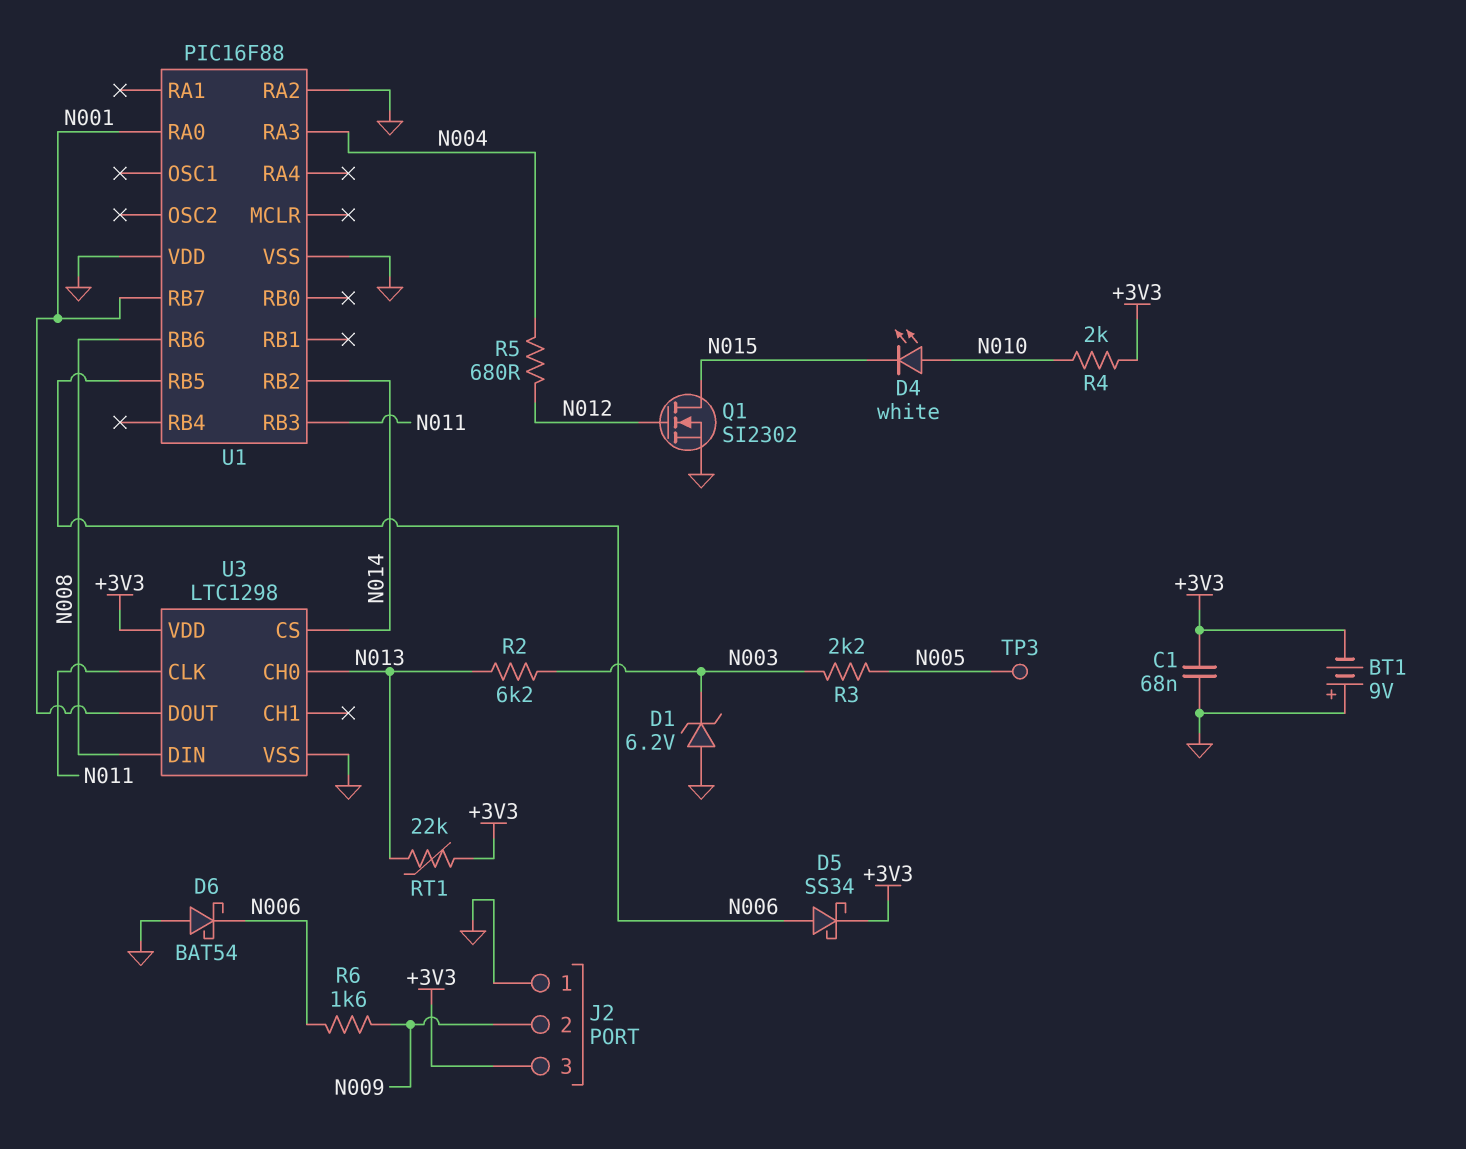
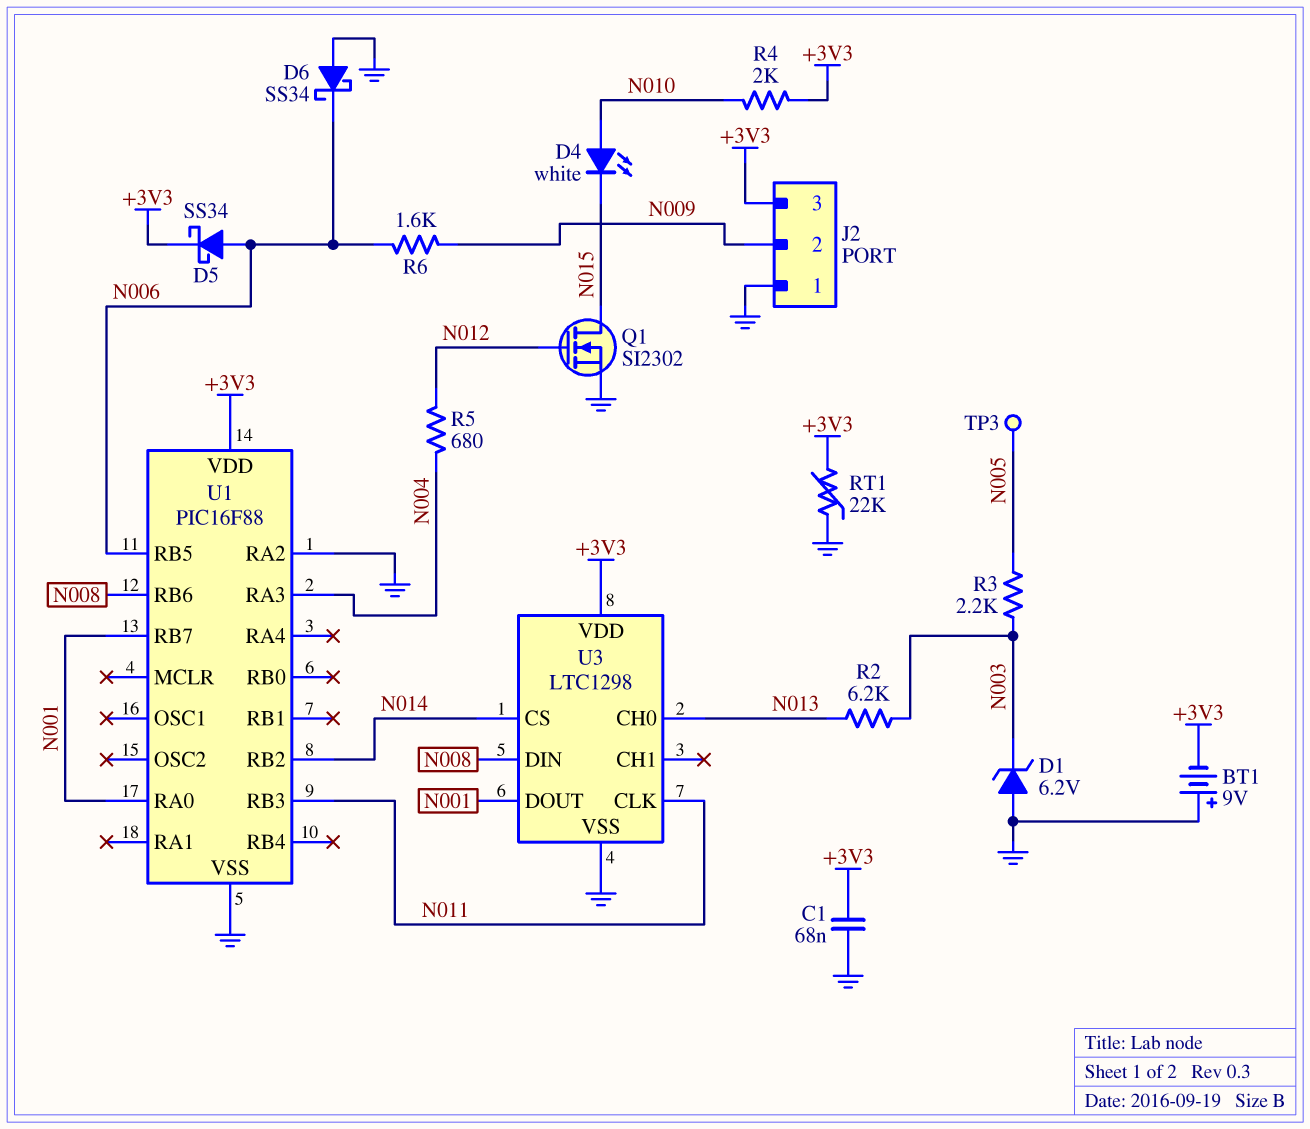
D6: schottky BAT54 (A GND, K N006) -> schottky SS34 (A GND, K N006)
RT1: 22k (+3V3, N013) -> 22k (+3V3, GND)
U1 pin VDD: GND -> +3V3

